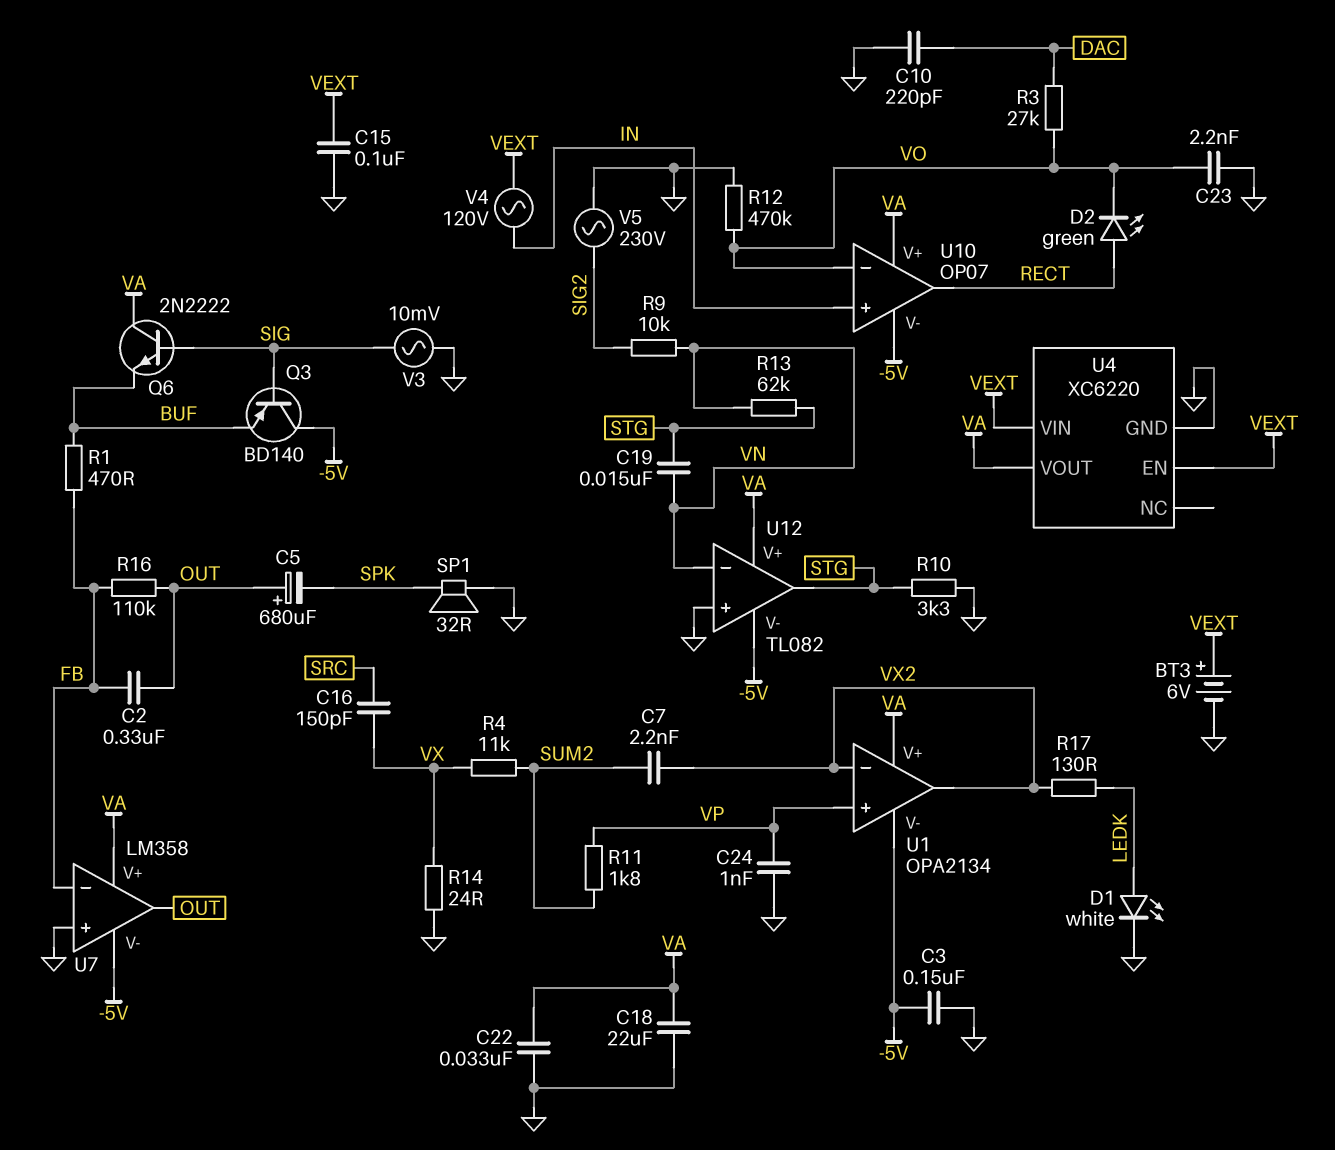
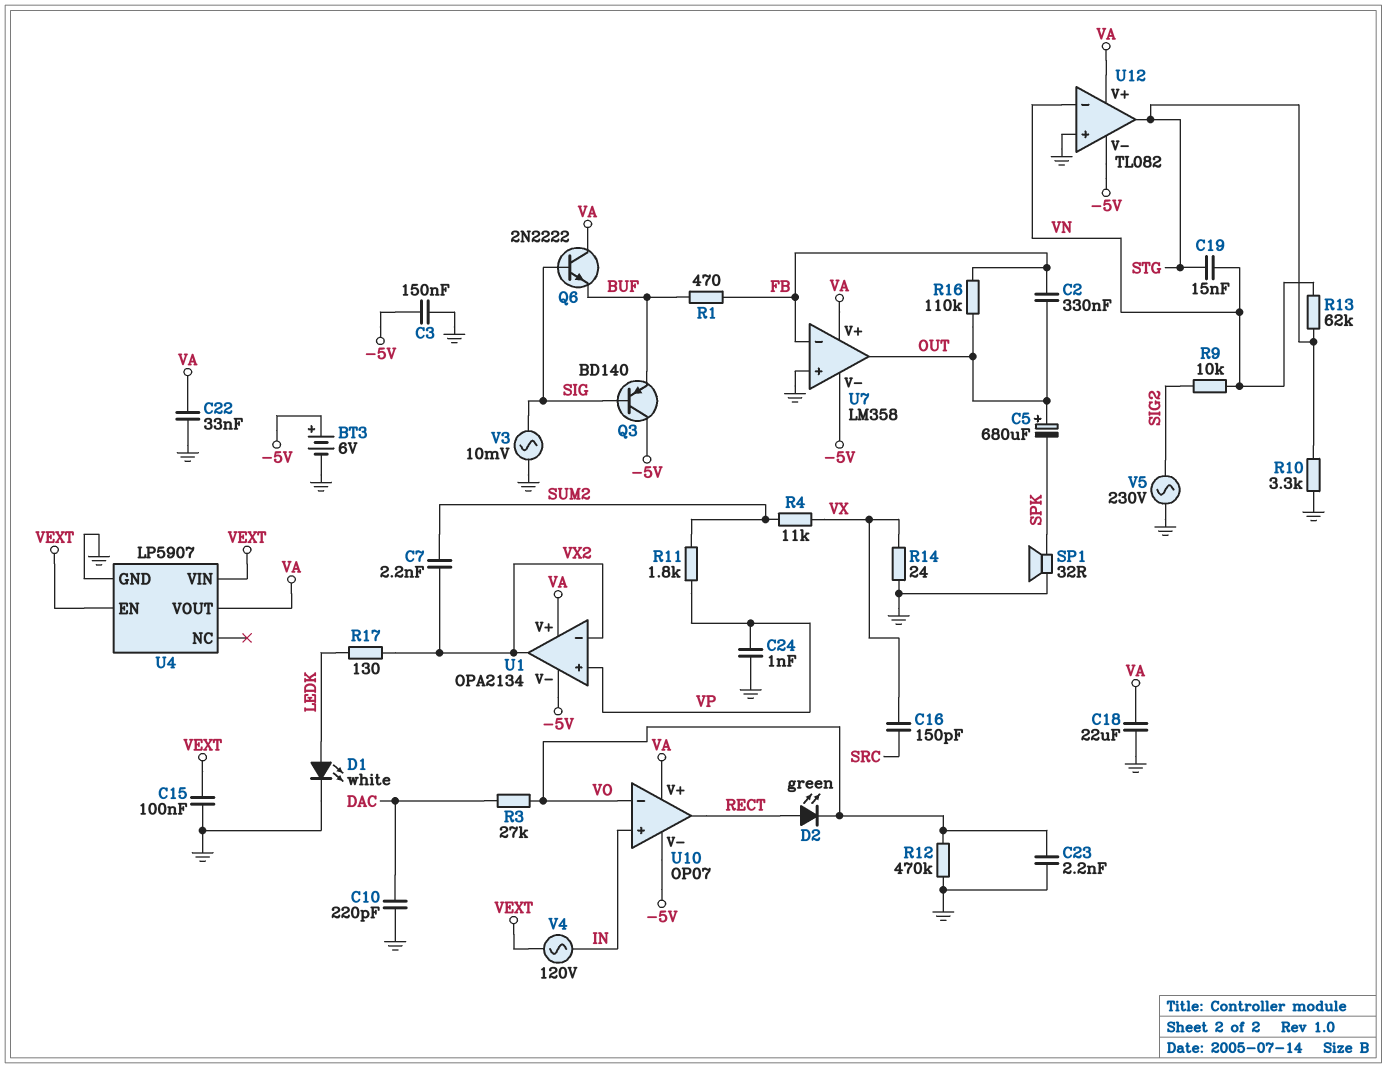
BT3: 6V (plus VEXT, minus GND) -> 6V (plus -5V, minus GND)
U4: XC6220 -> LP5907

